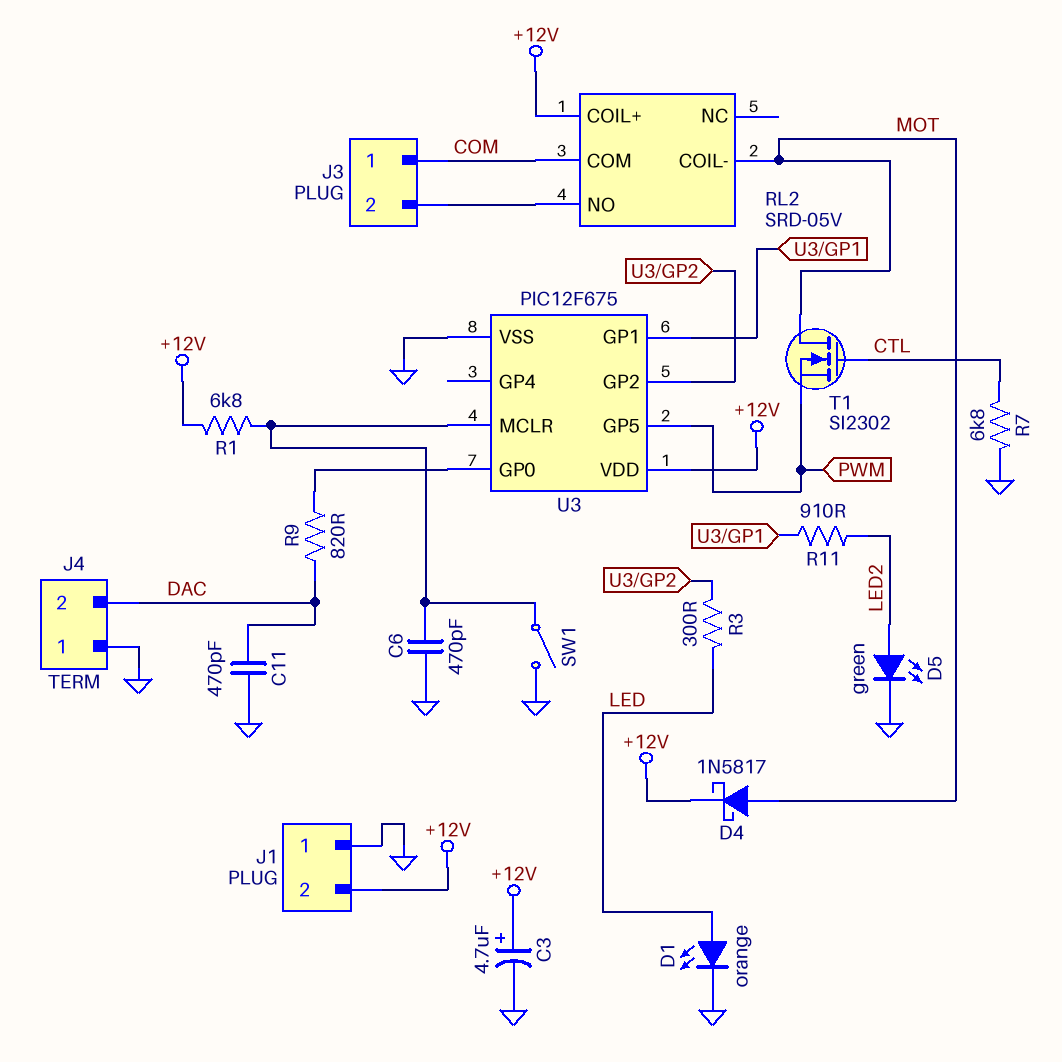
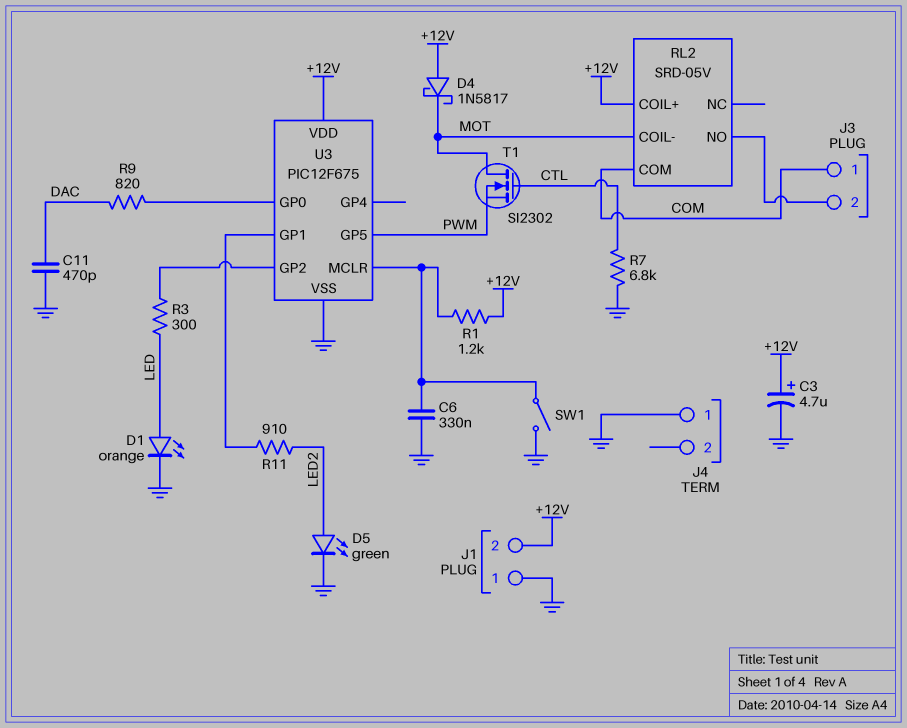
C6: 470pF (GND, U3/MCLR) -> 330nF (GND, U3/MCLR)
D4: schottky 1N5817 (A MOT, K +12V) -> schottky 1N5817 (A +12V, K MOT)
J4 pin 2: DAC -> none
R1: 6.8k (+12V, U3/MCLR) -> 1.2k (+12V, U3/MCLR)

